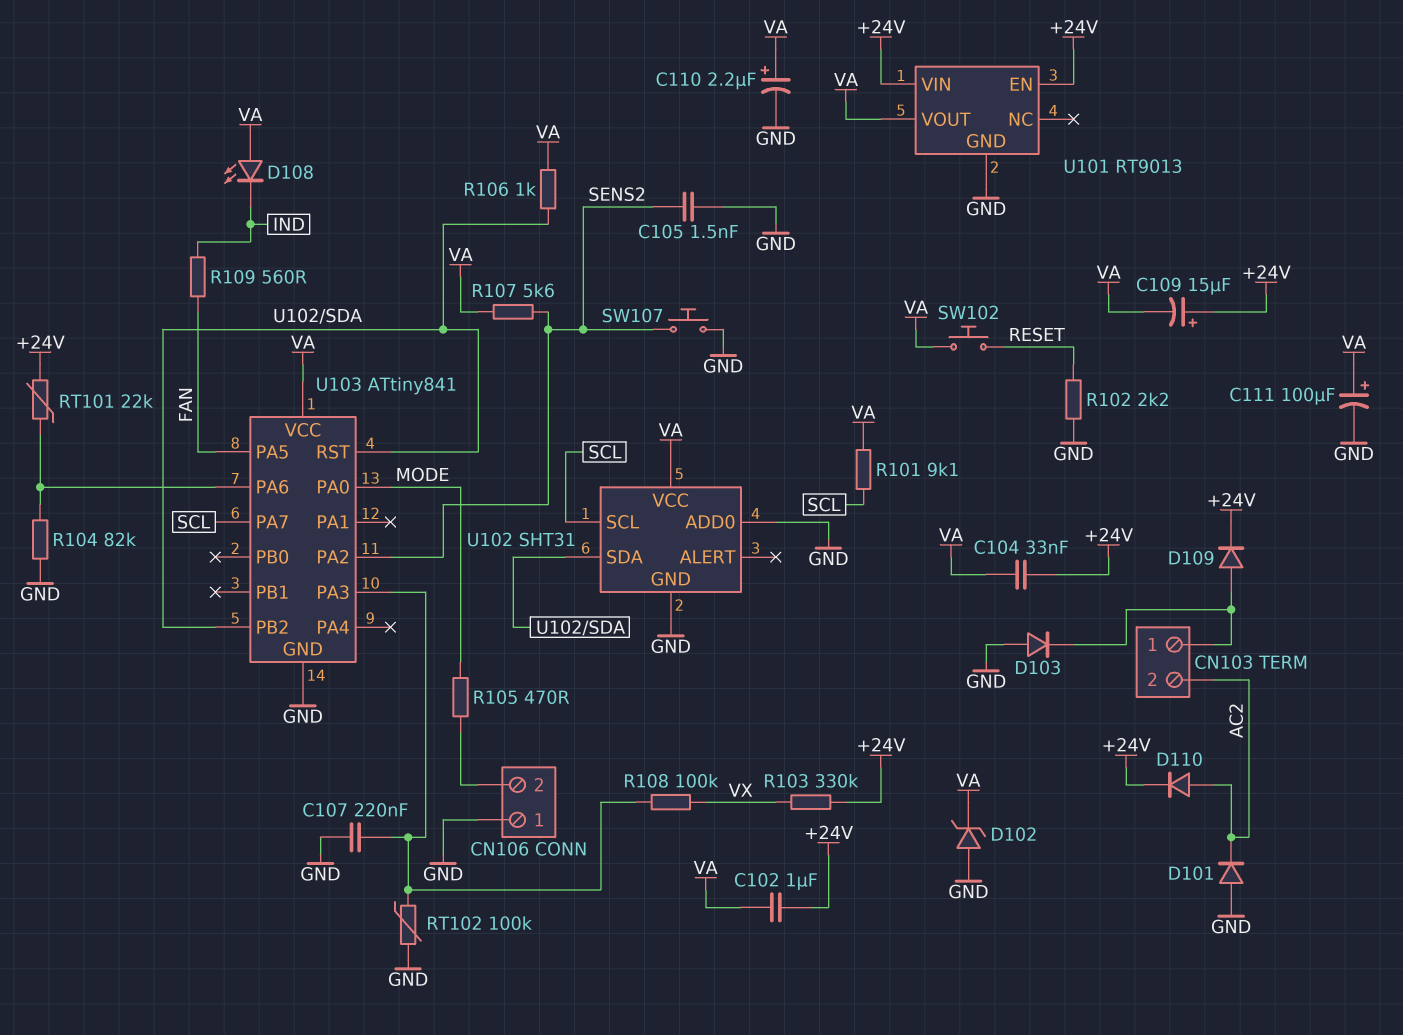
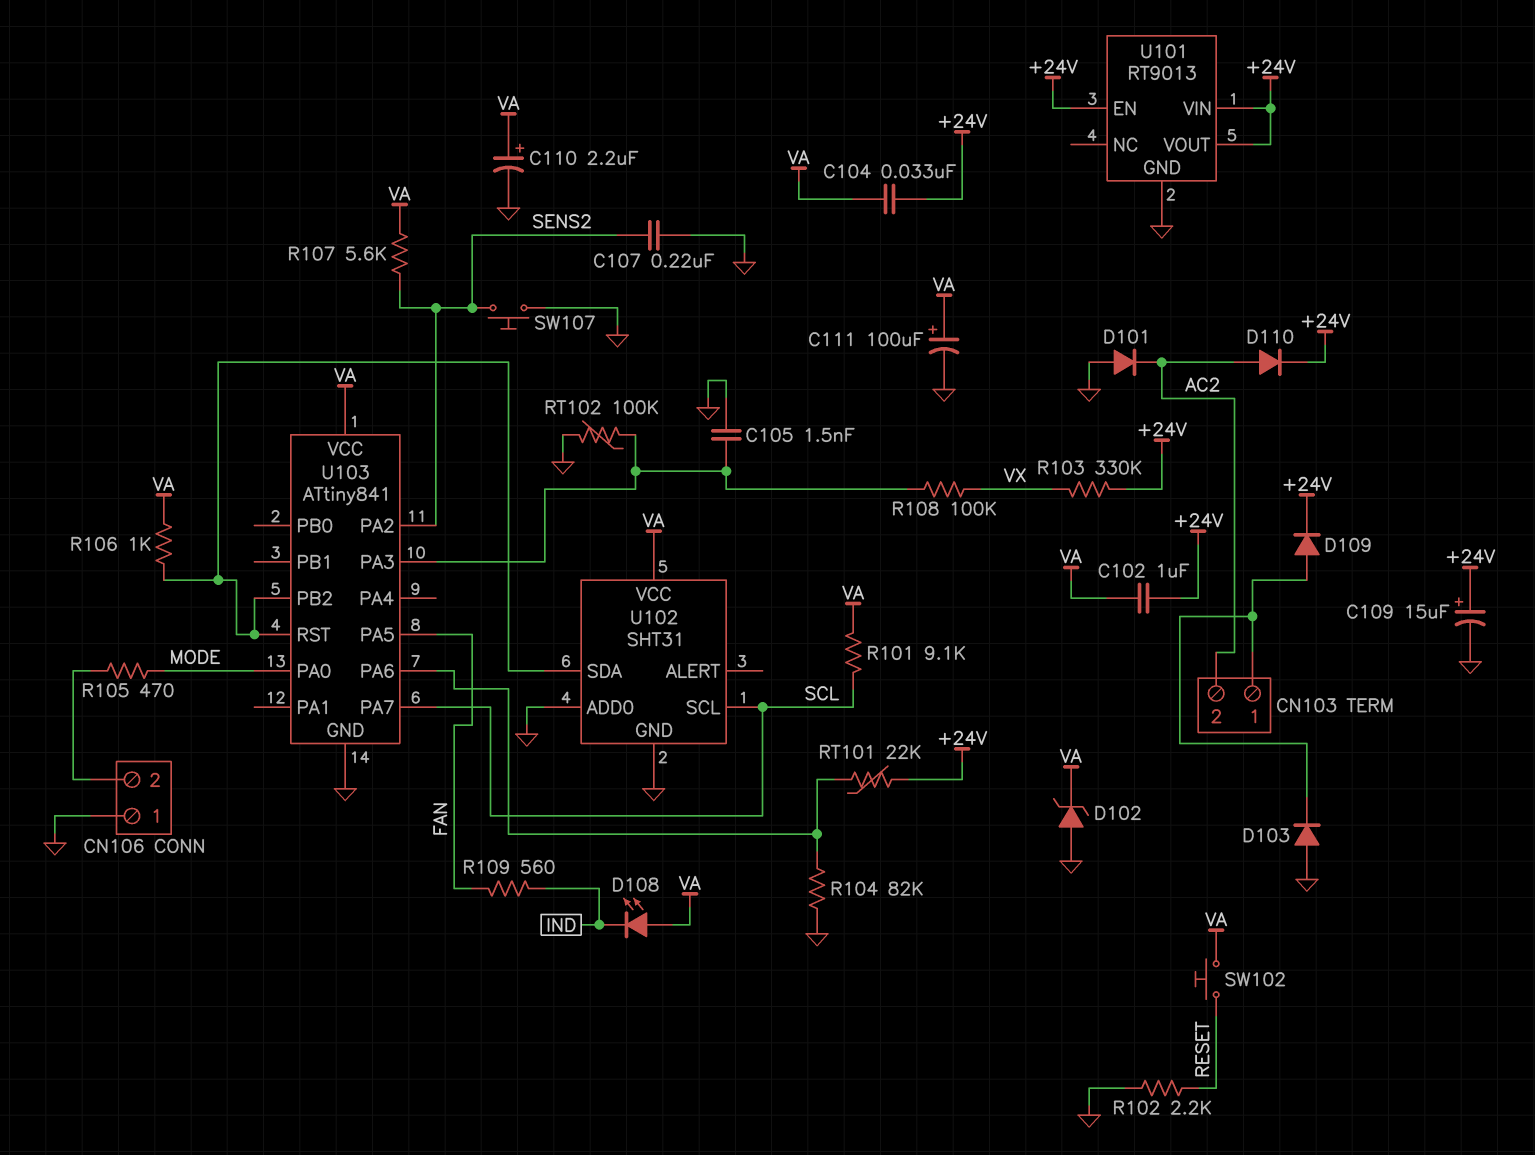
C105: 1.5nF (GND, SENS2) -> 1.5nF (GND, U103/PA3)
C107: 220nF (GND, U103/PA3) -> 220nF (GND, SENS2)
C109: 15uF (plus +24V, minus VA) -> 15uF (plus +24V, minus GND)
U101 pin VOUT: VA -> +24V

